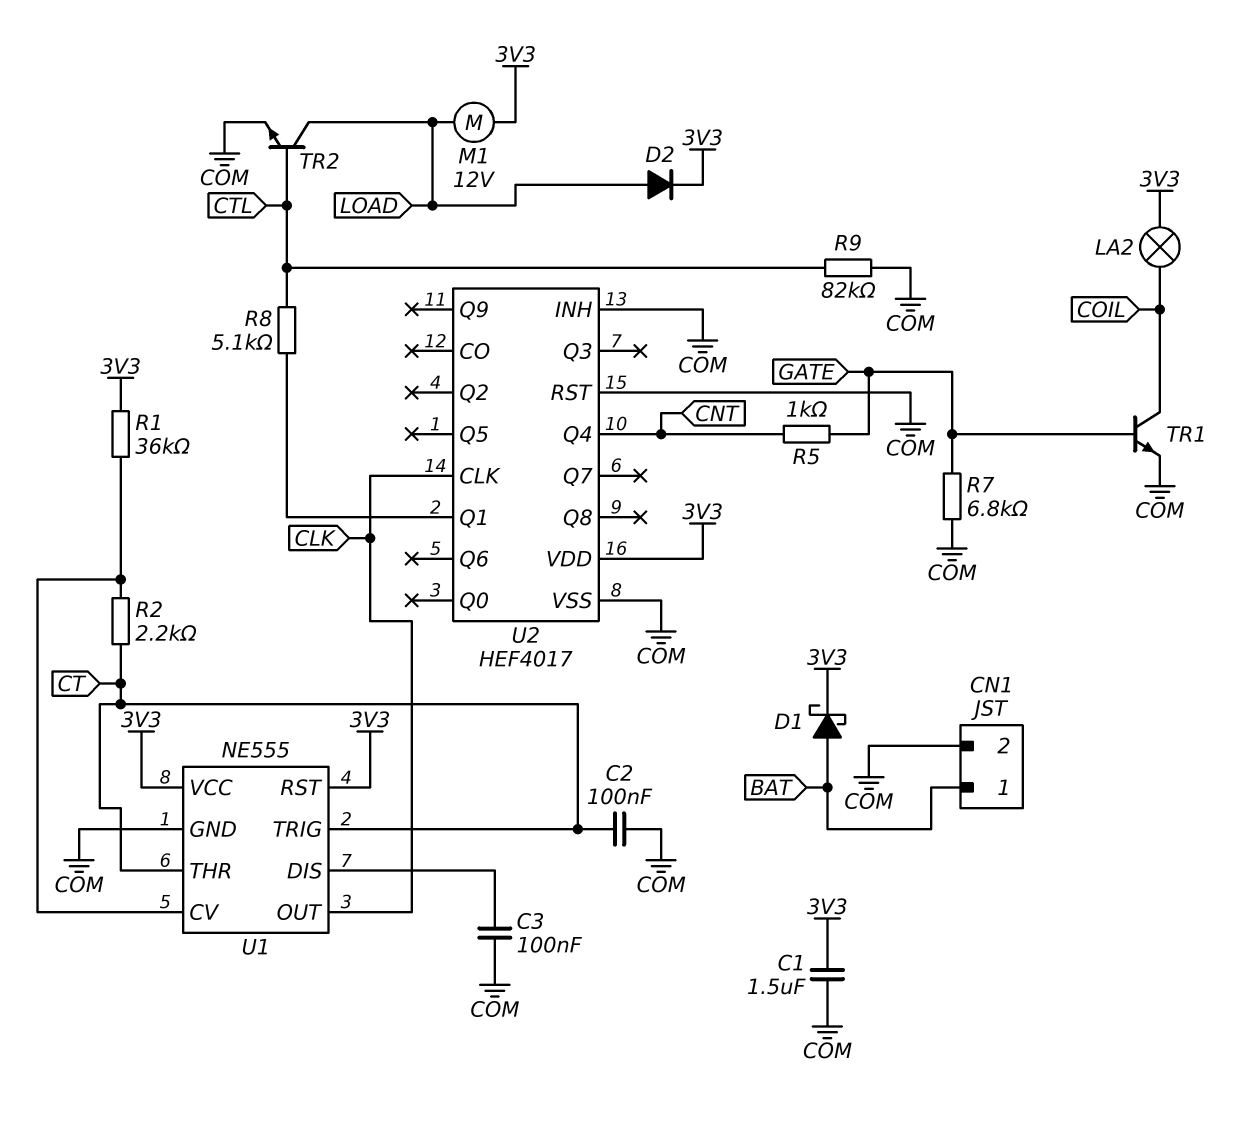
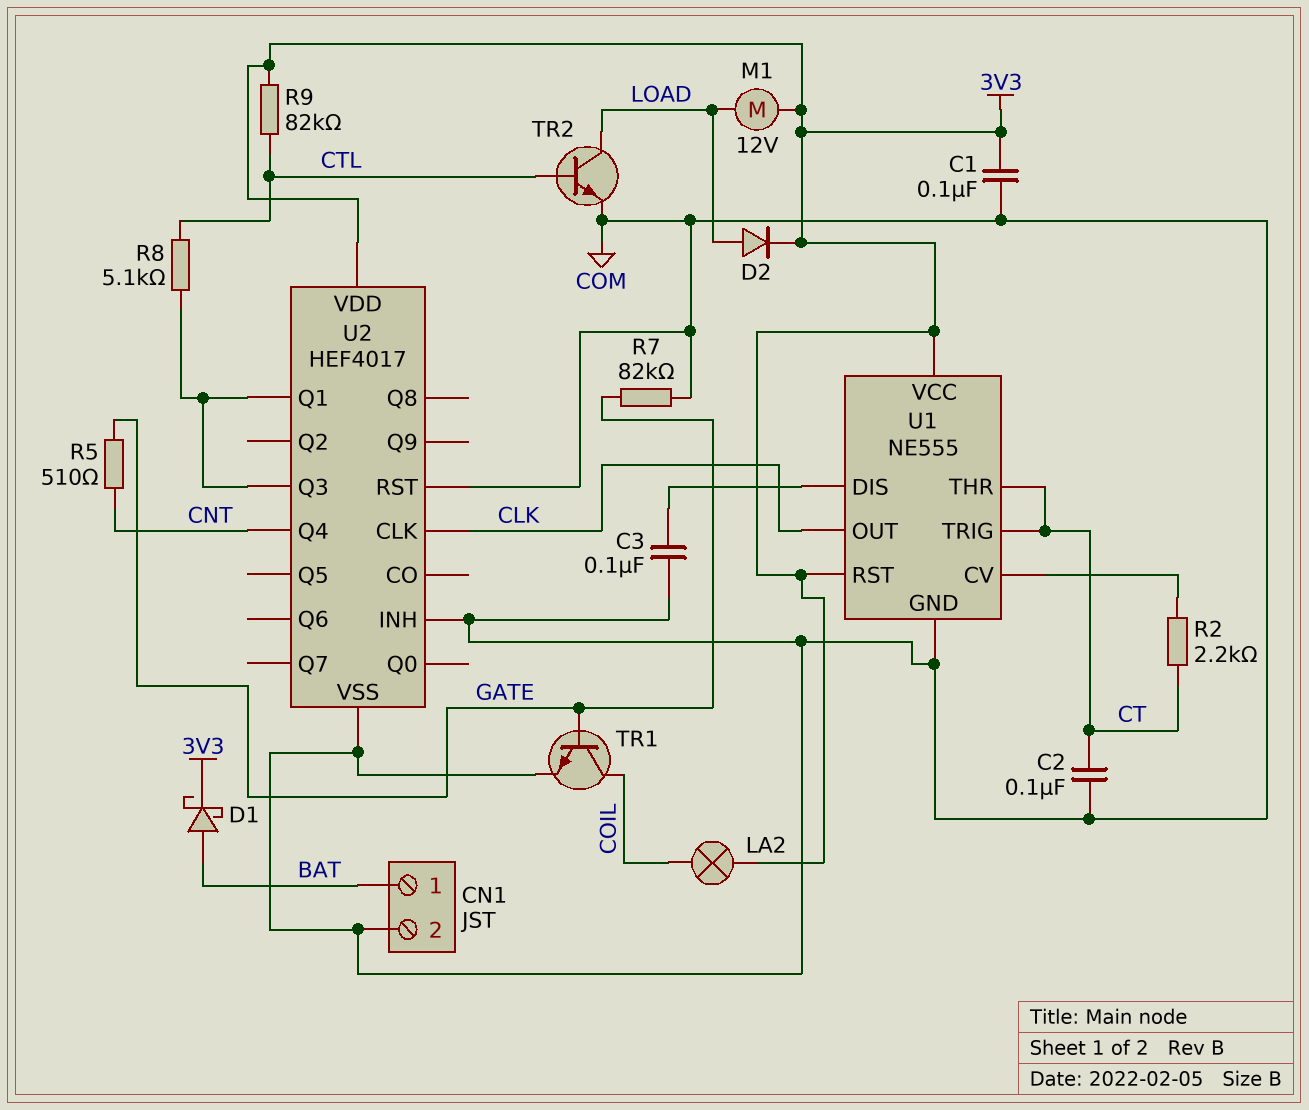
C1: 1.5uF (3V3, COM) -> 100nF (3V3, COM)
R1: 36k (3V3, U1/CV) -> none
R5: 1k (CNT, GATE) -> 510 (CNT, GATE)
R7: 6.8k (COM, GATE) -> 82k (COM, GATE)
R9: 82k (COM, CTL) -> 82k (3V3, CTL)
U2 pin Q3: none -> U2/Q1

